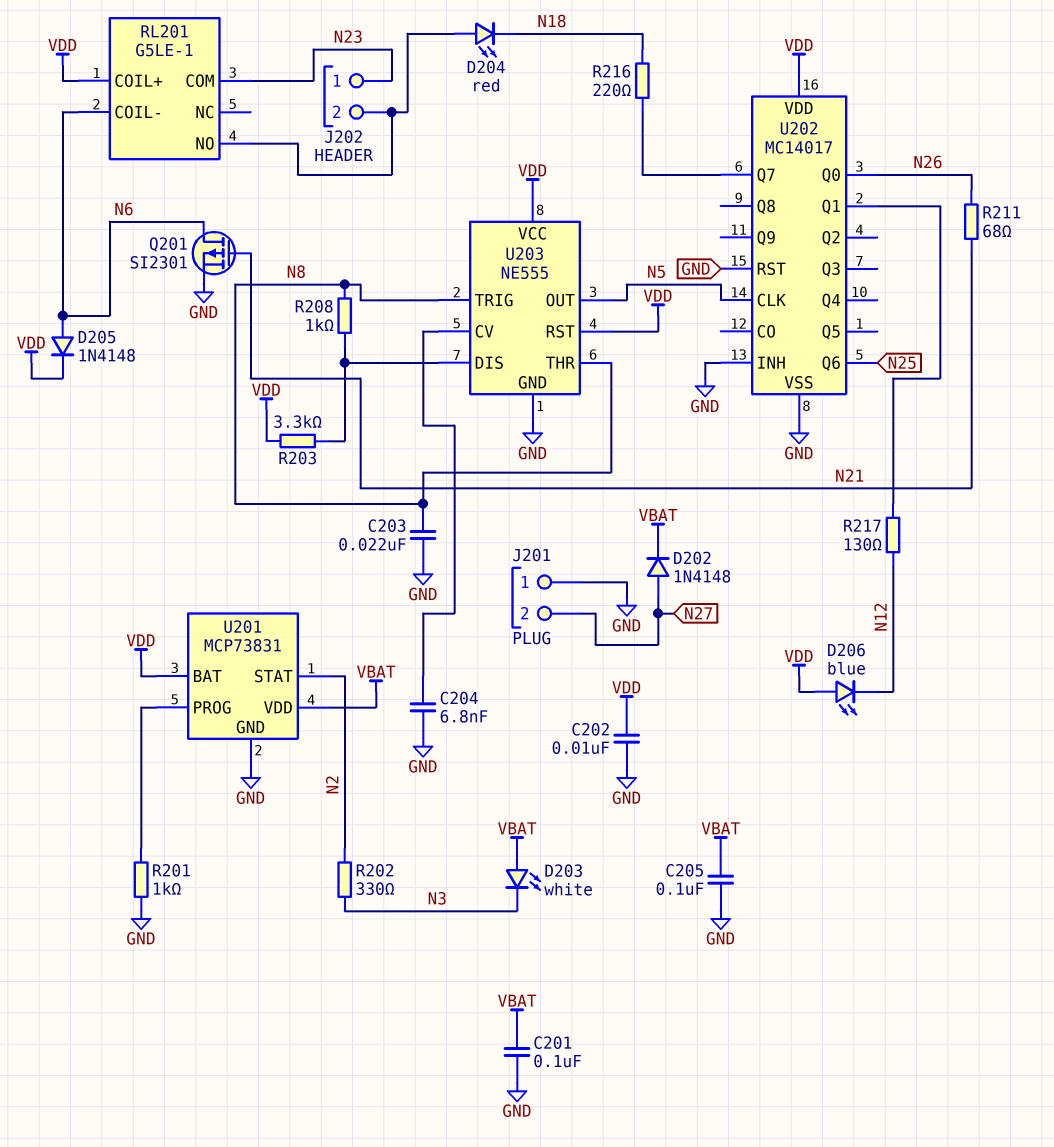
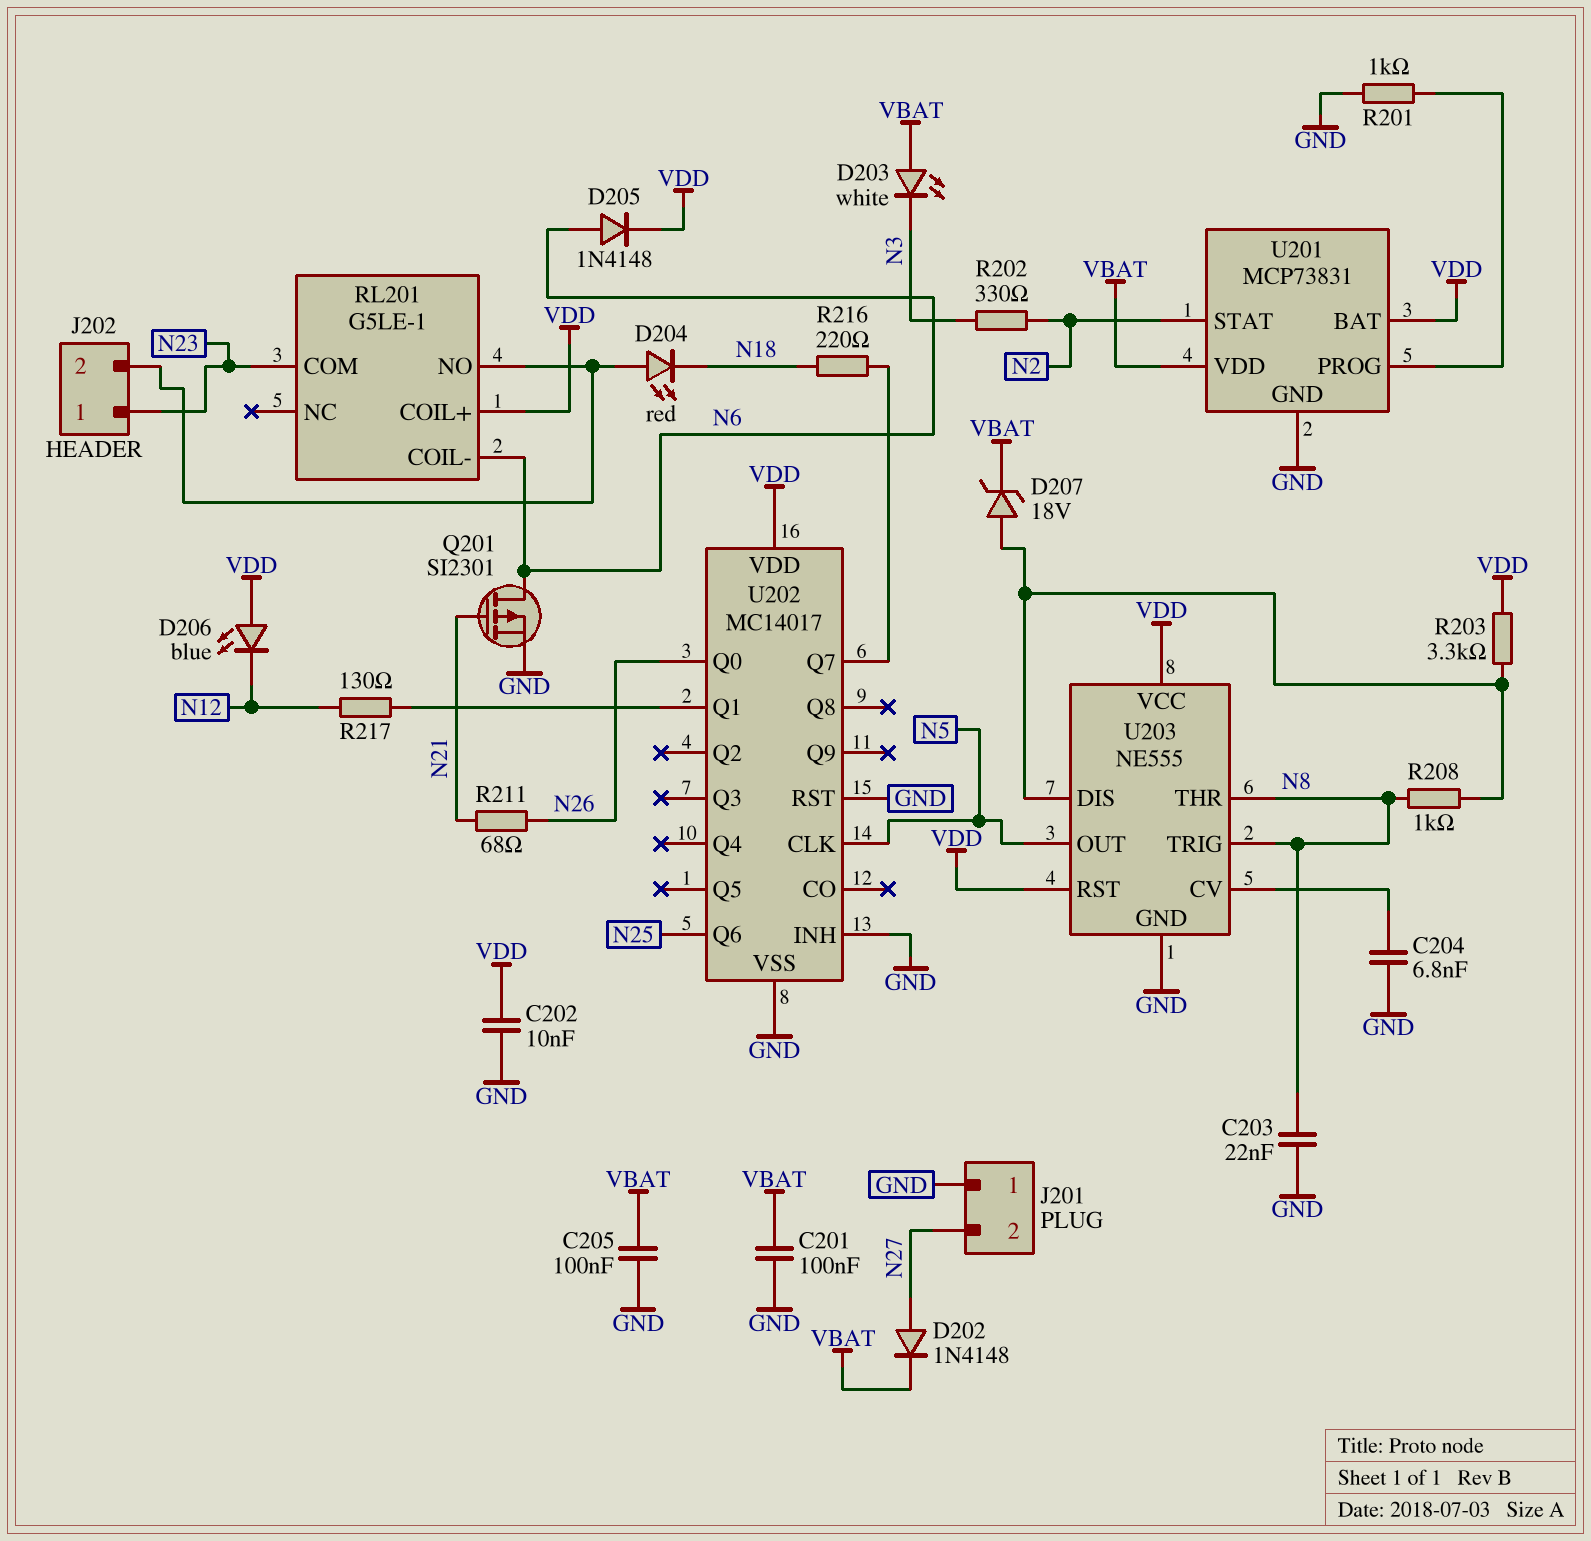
D207: none -> zener 18V (A U203/DIS, K VBAT)

